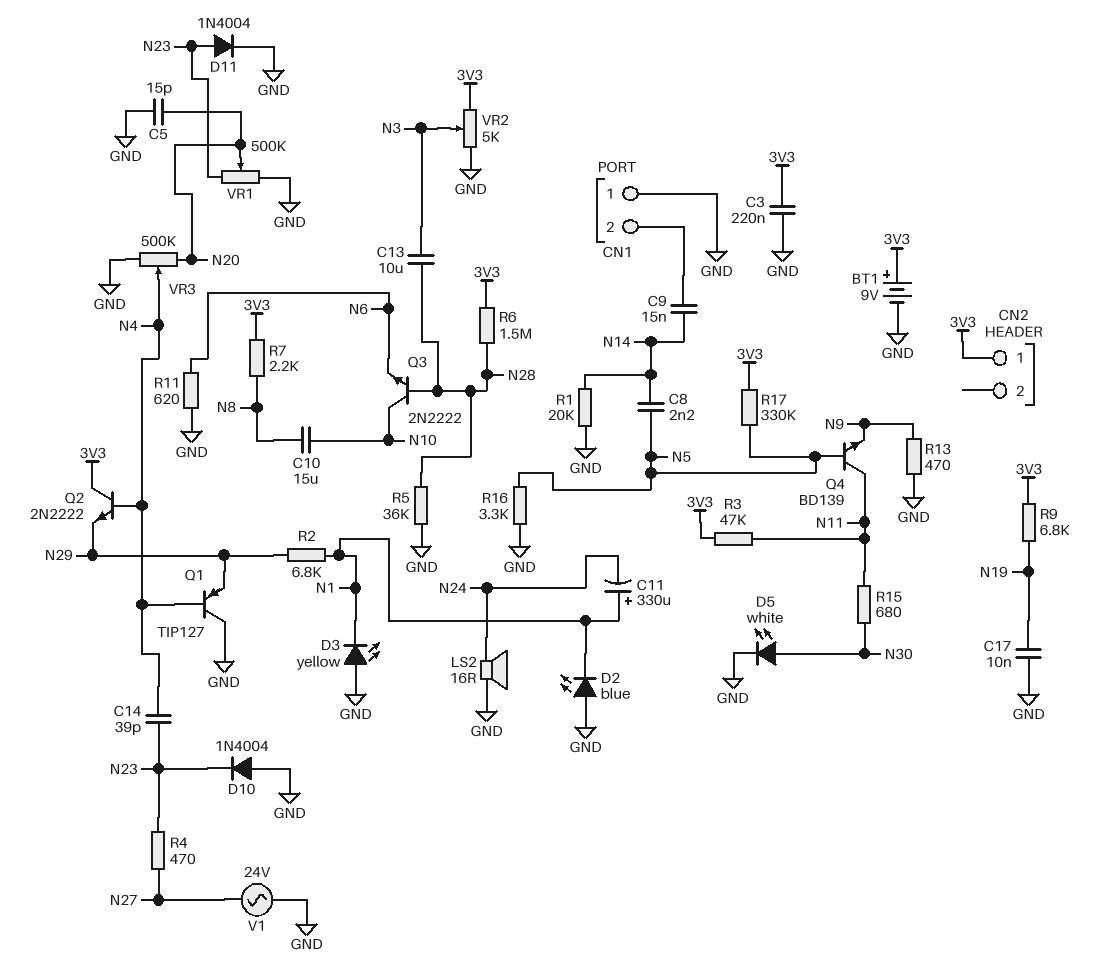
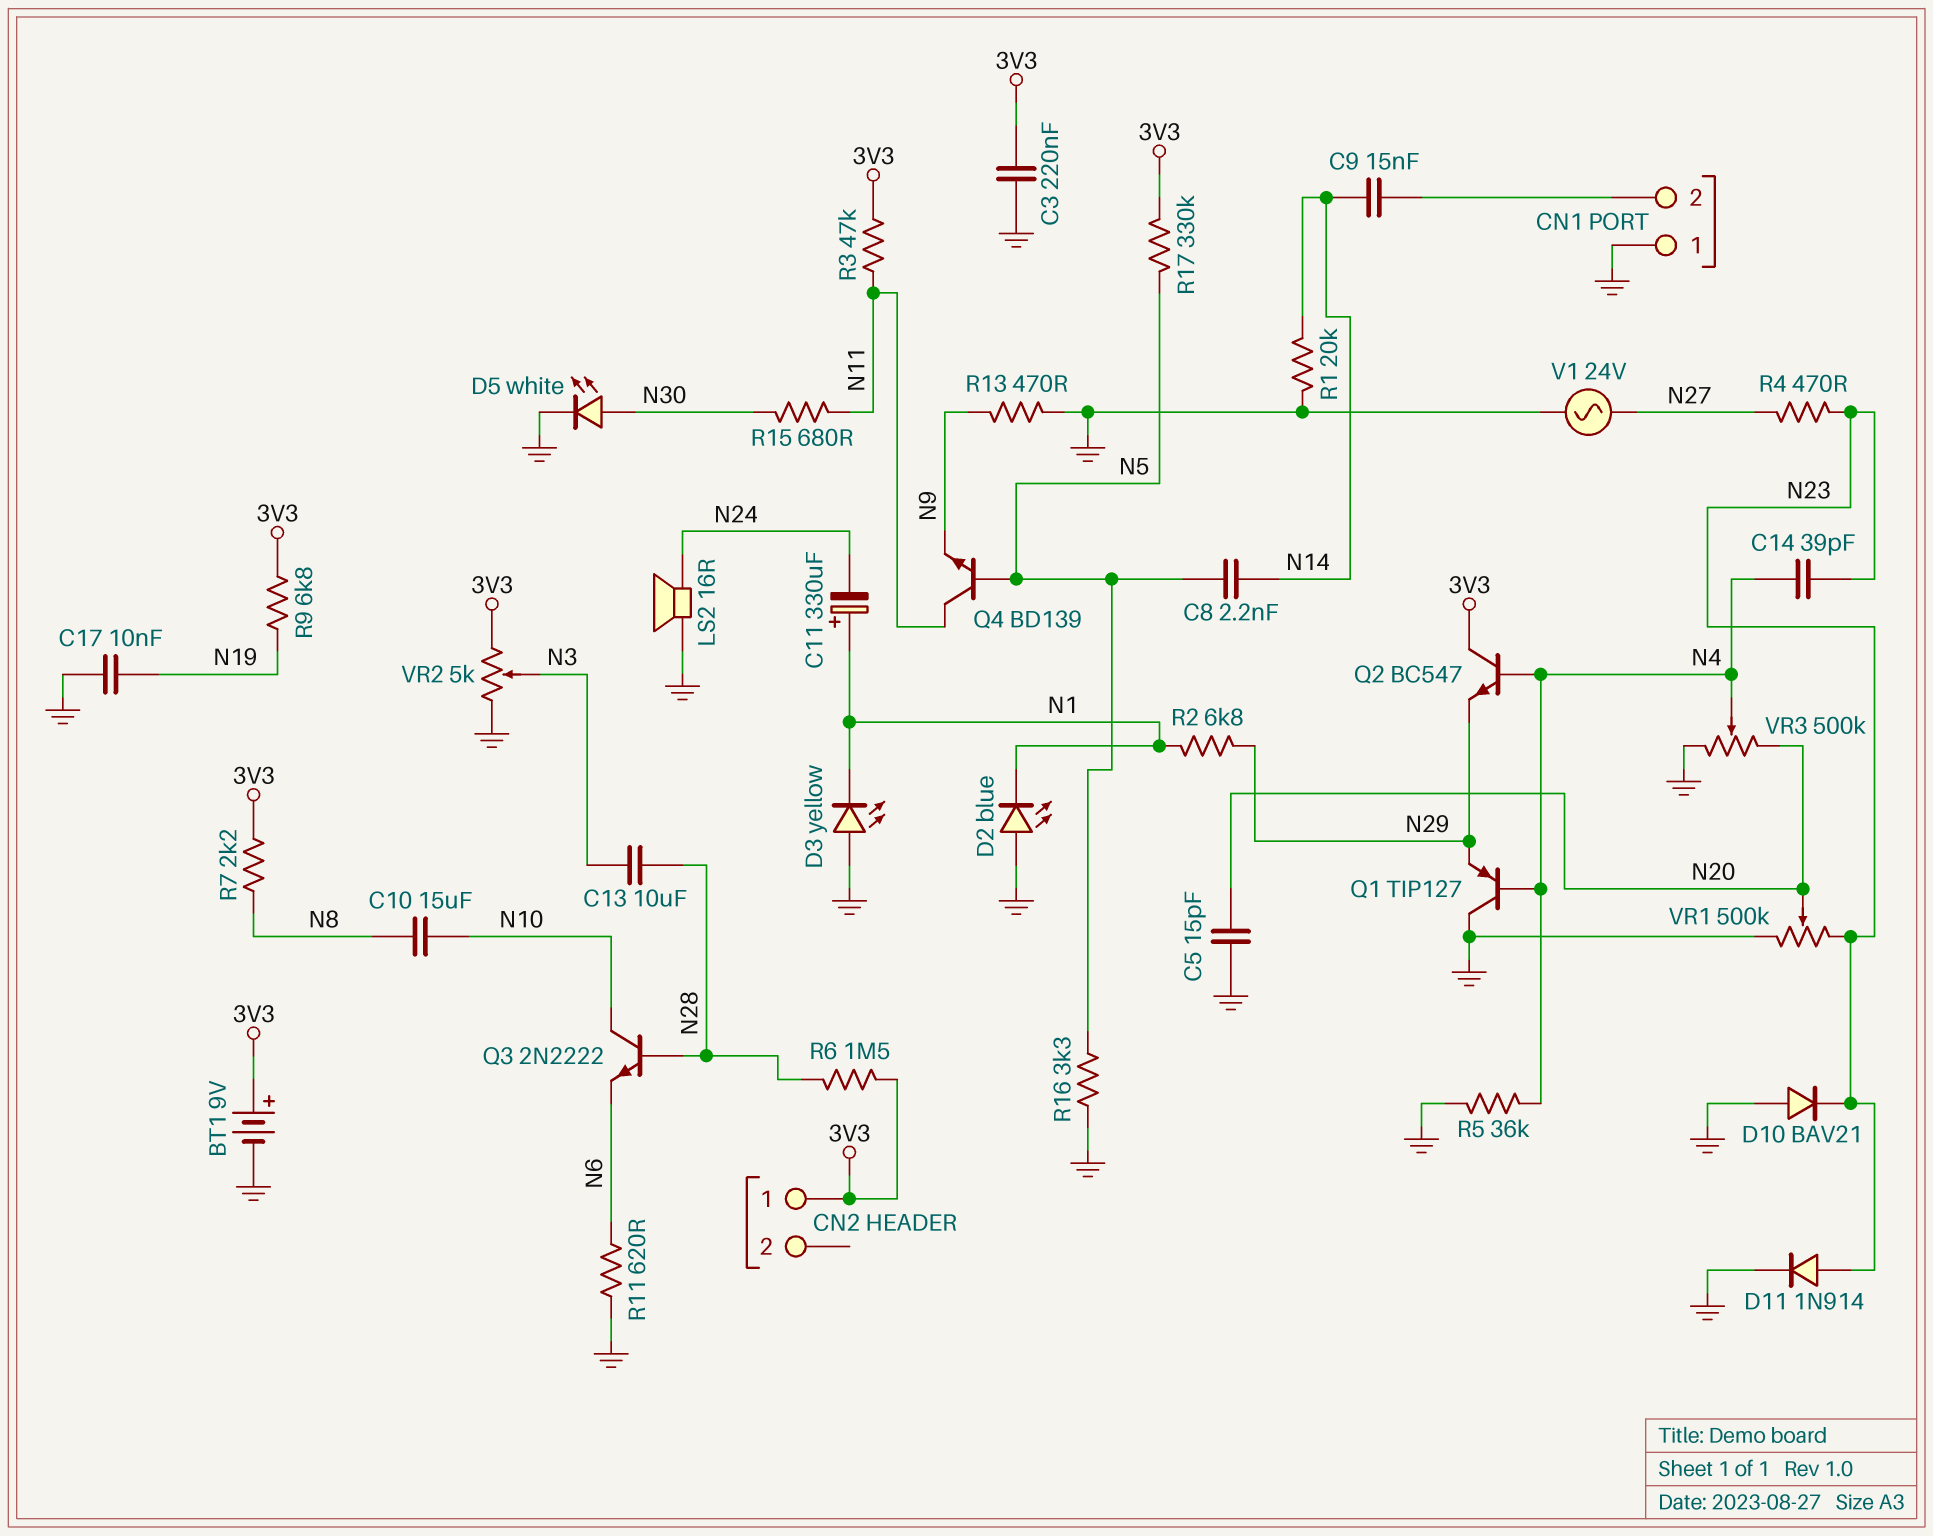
D10: diode 1N4004 (A GND, K N23) -> diode BAV21 (A GND, K N23)
D11: diode 1N4004 (A N23, K GND) -> diode 1N914 (A N23, K GND)
Q2: NPN 2N2222 (B N4, C 3V3, E N29) -> NPN BC547 (B N4, C 3V3, E N29)
R5: 36k (GND, N28) -> 36k (GND, N4)

